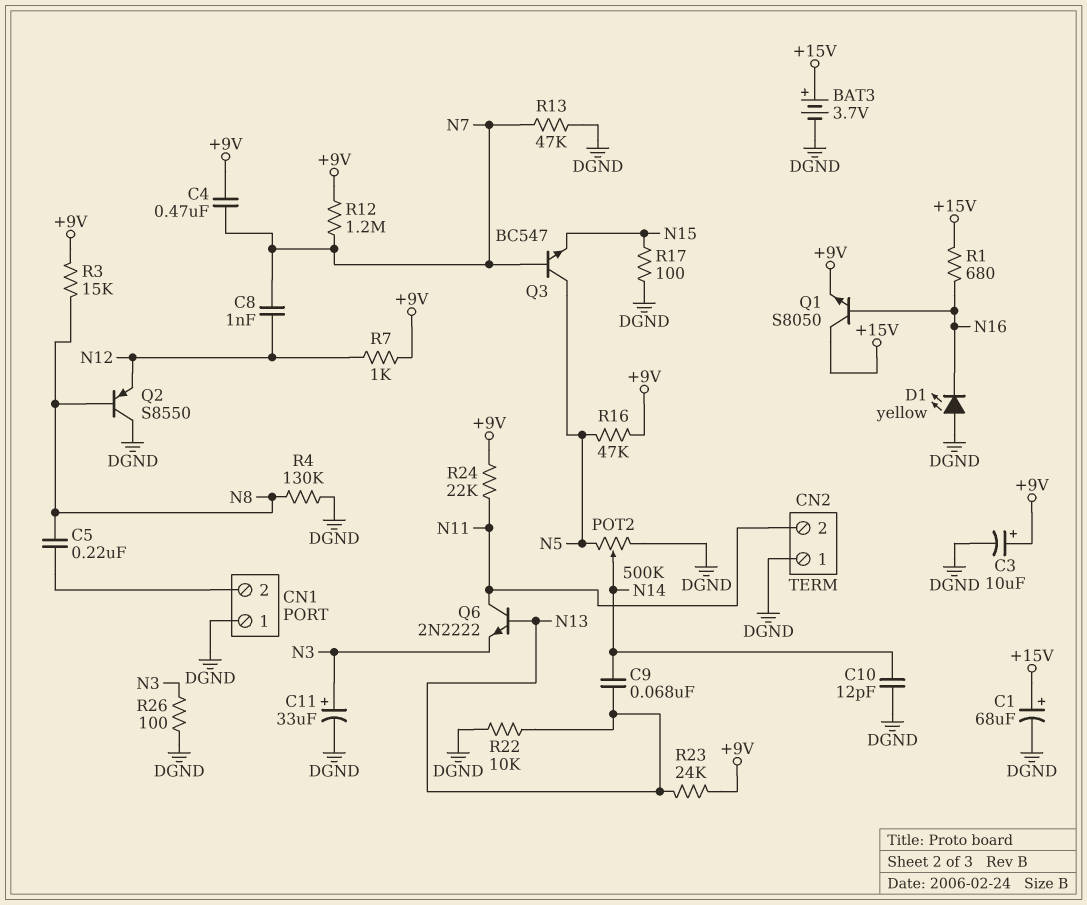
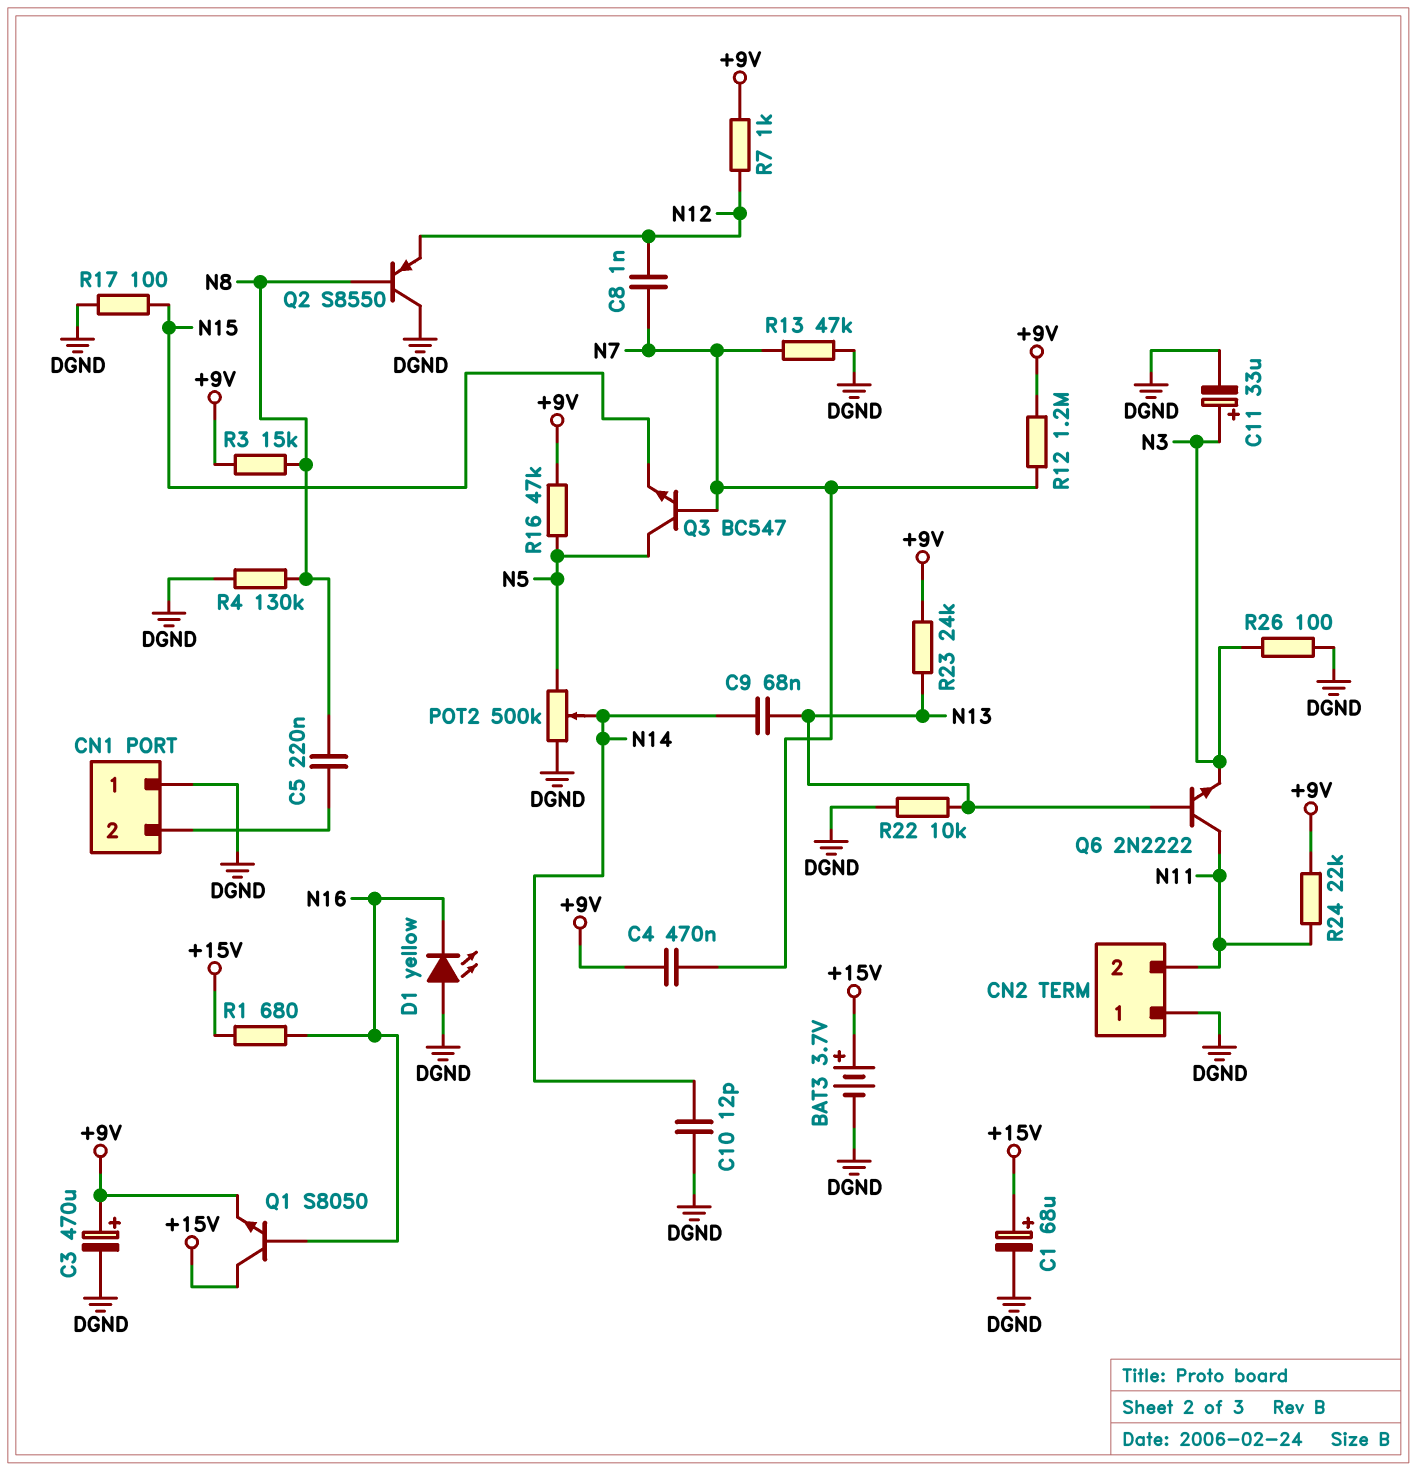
C3: 10uF (plus +9V, minus DGND) -> 470uF (plus +9V, minus DGND)

